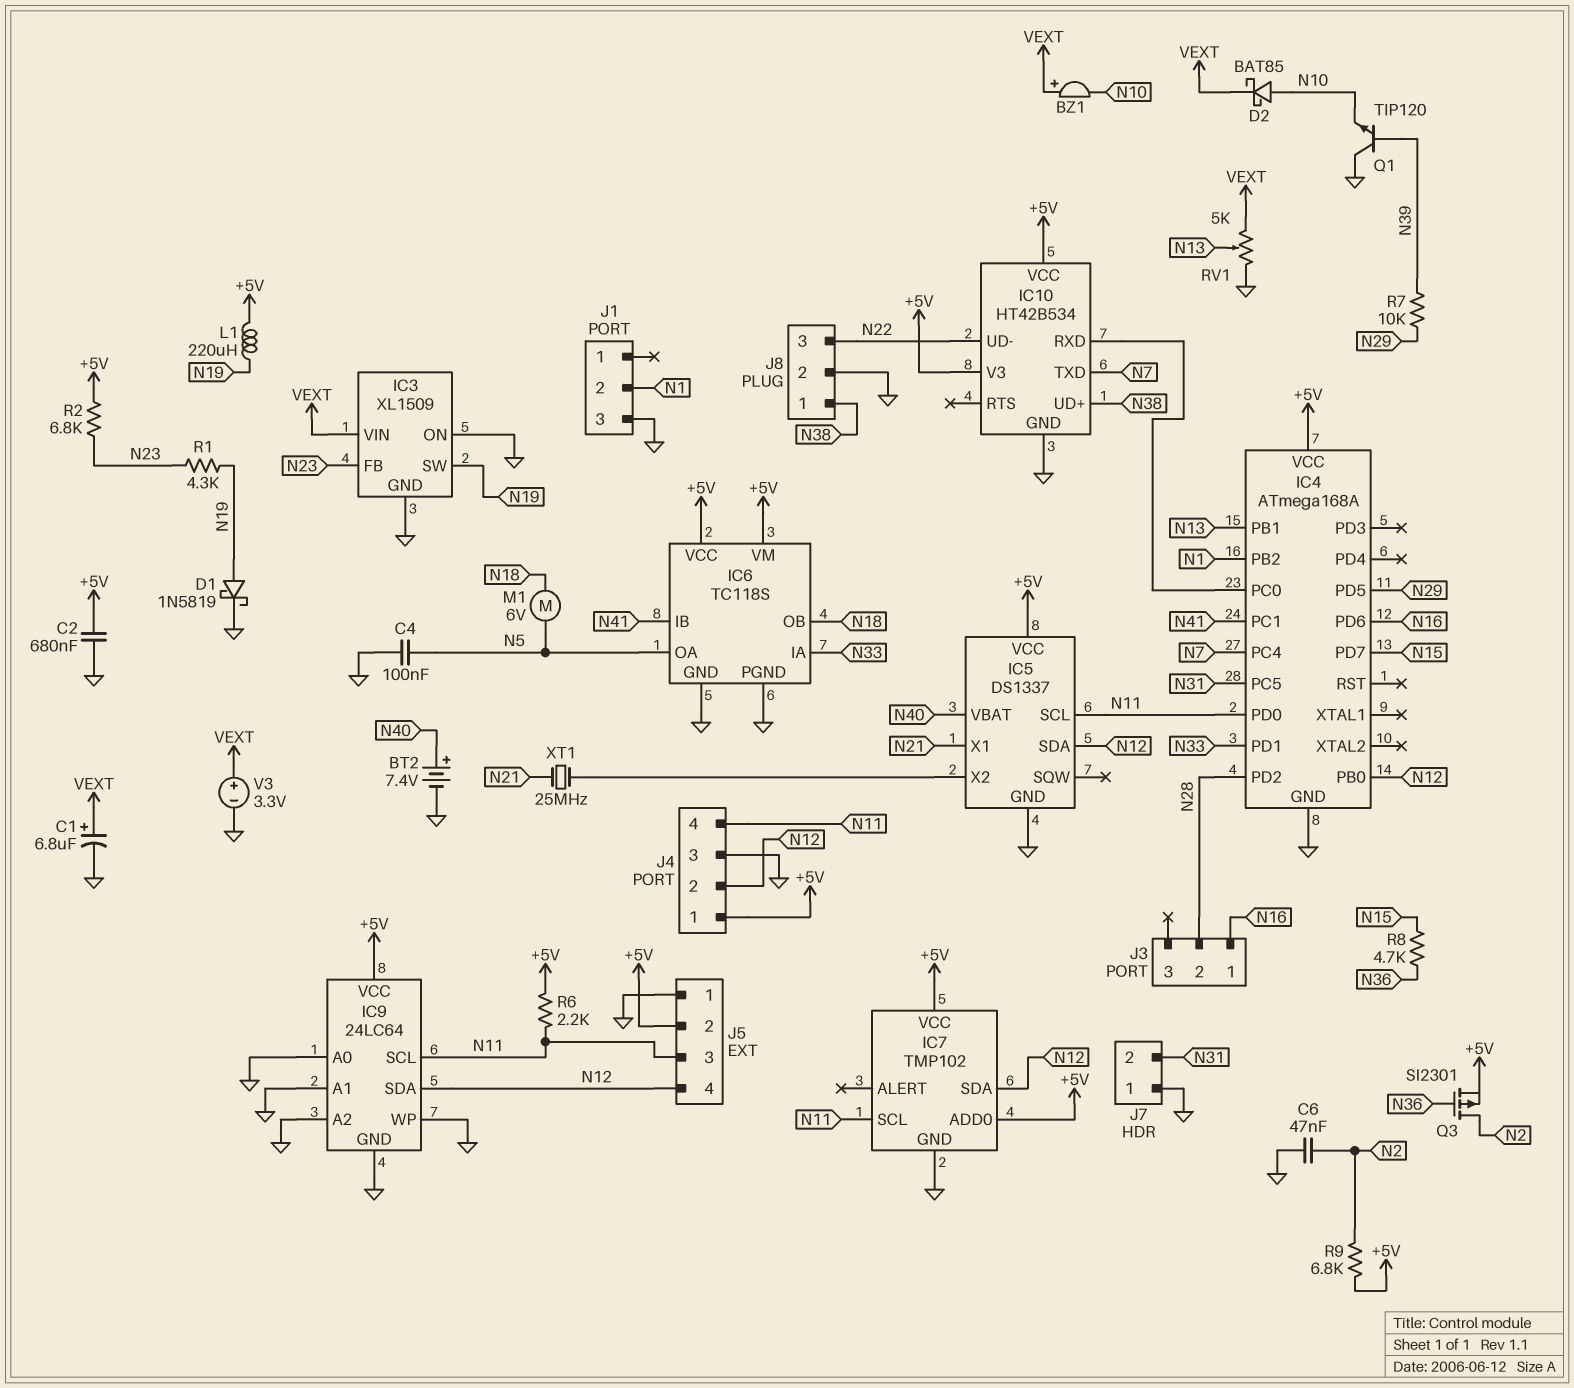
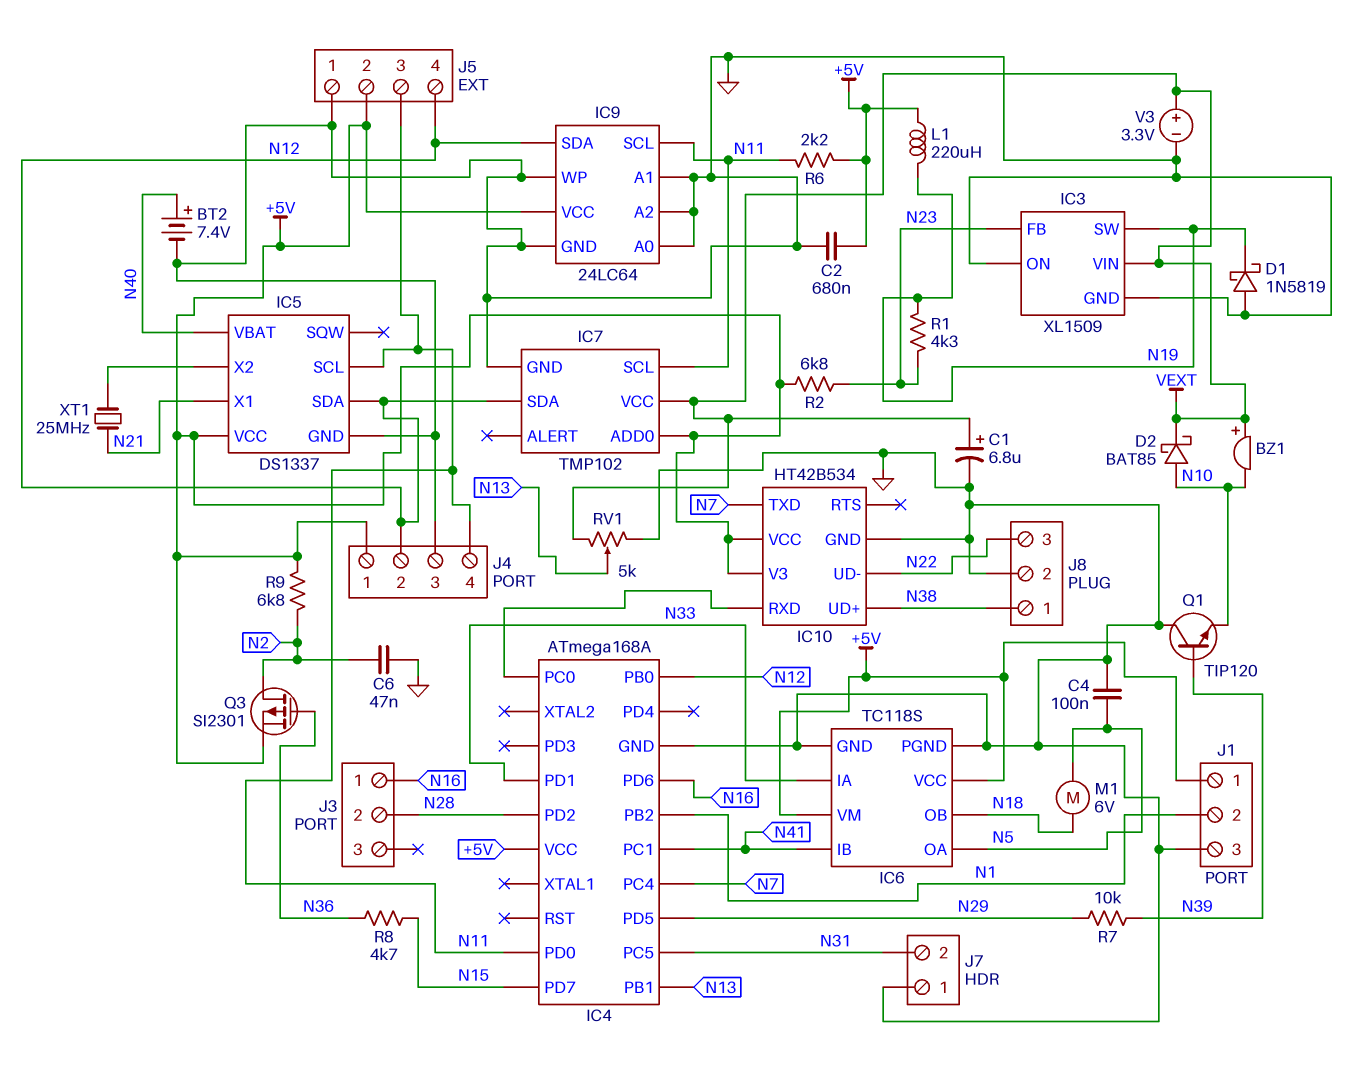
D1: schottky 1N5819 (A N19, K GND) -> schottky 1N5819 (A GND, K N19)
IC7 pin VCC: +5V -> VEXT
J1 pin 1: none -> +5V

